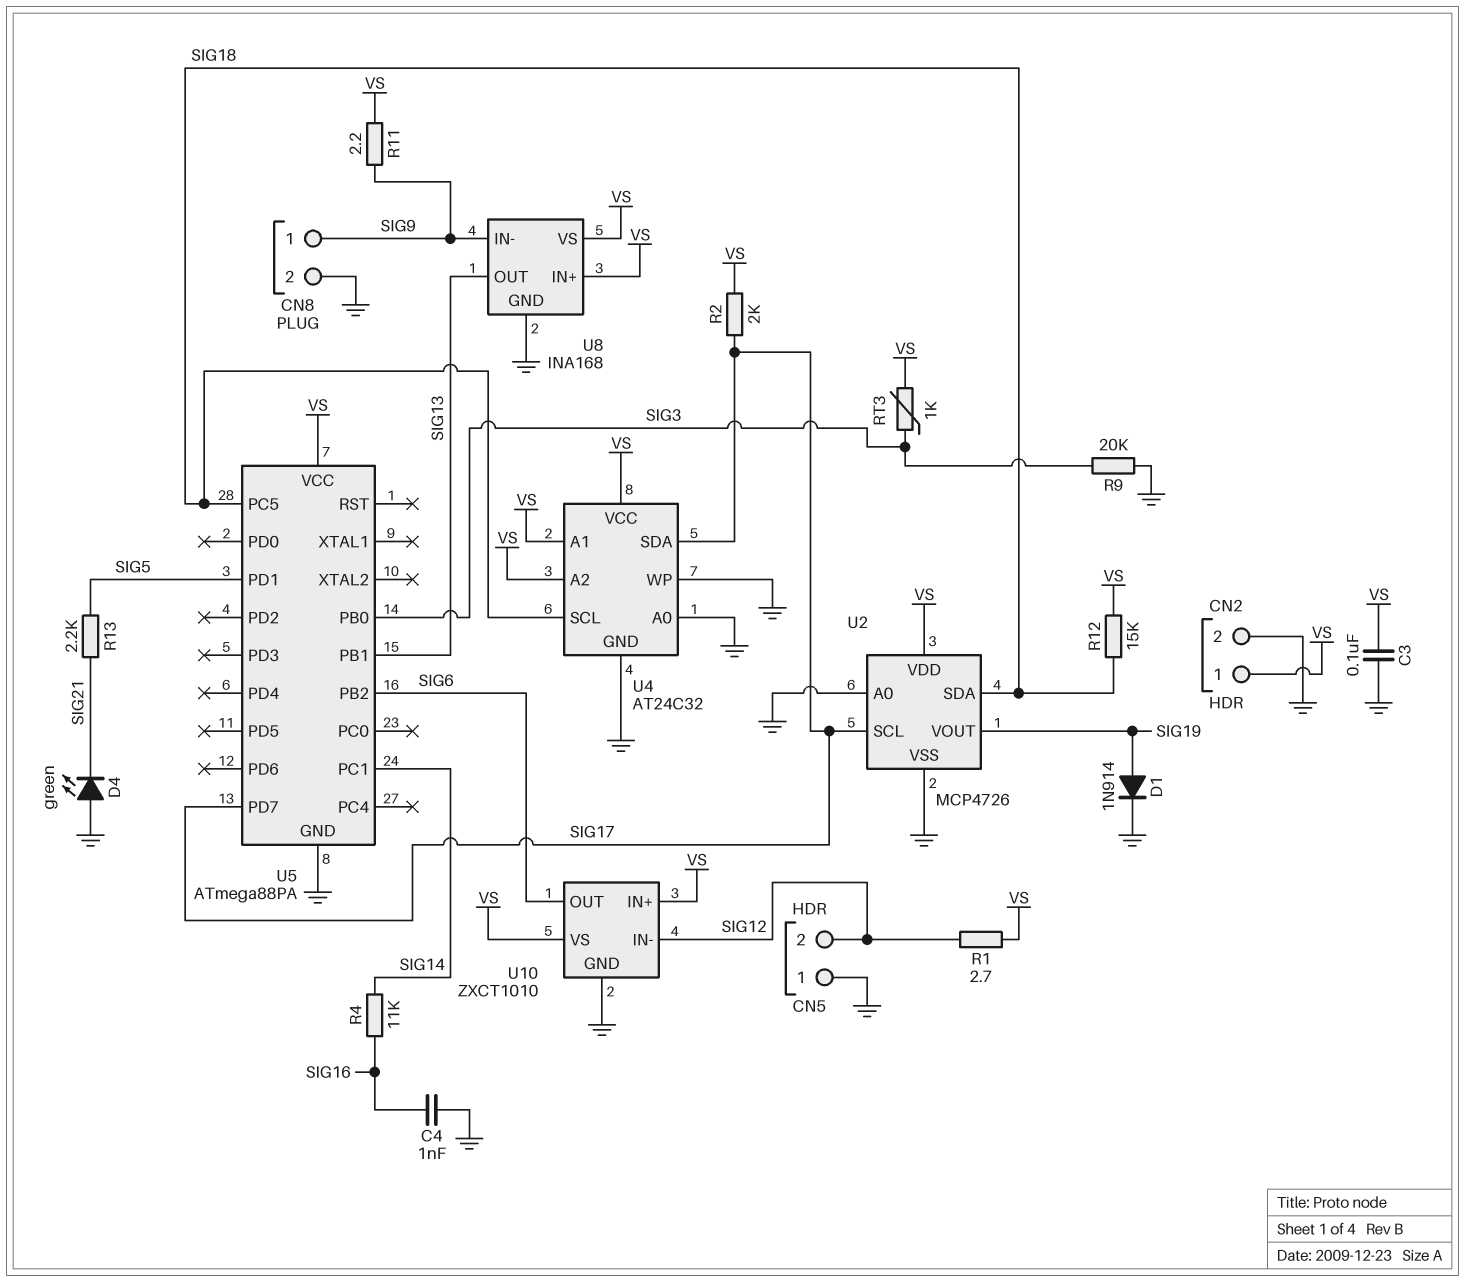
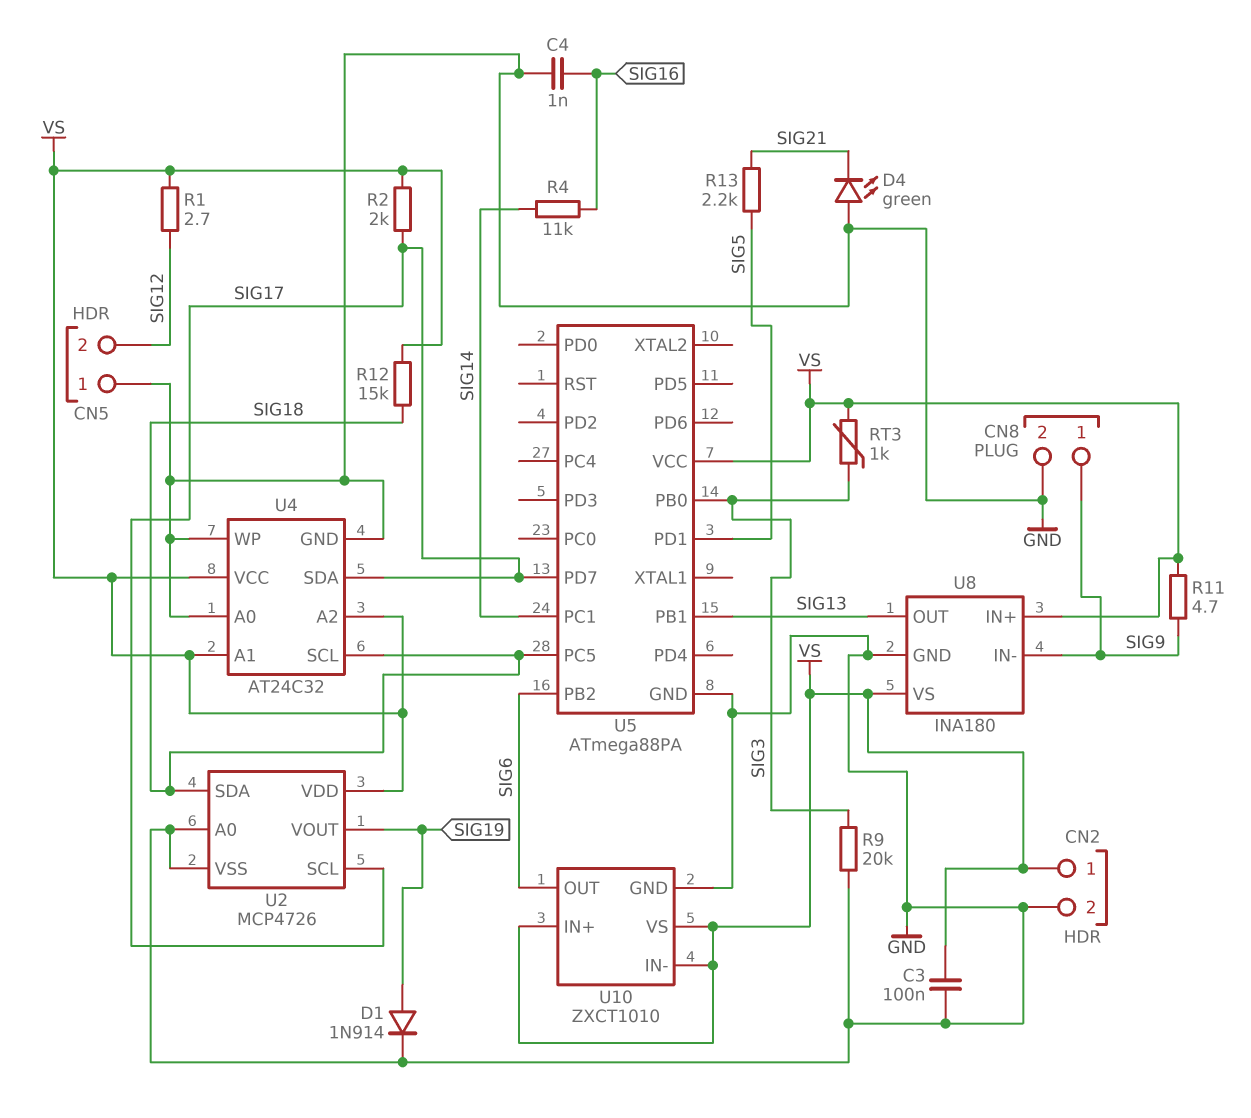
R11: 2.2 (SIG9, VS) -> 4.7 (SIG9, VS)
U8: INA168 -> INA180
U10 pin IN-: SIG12 -> VS

